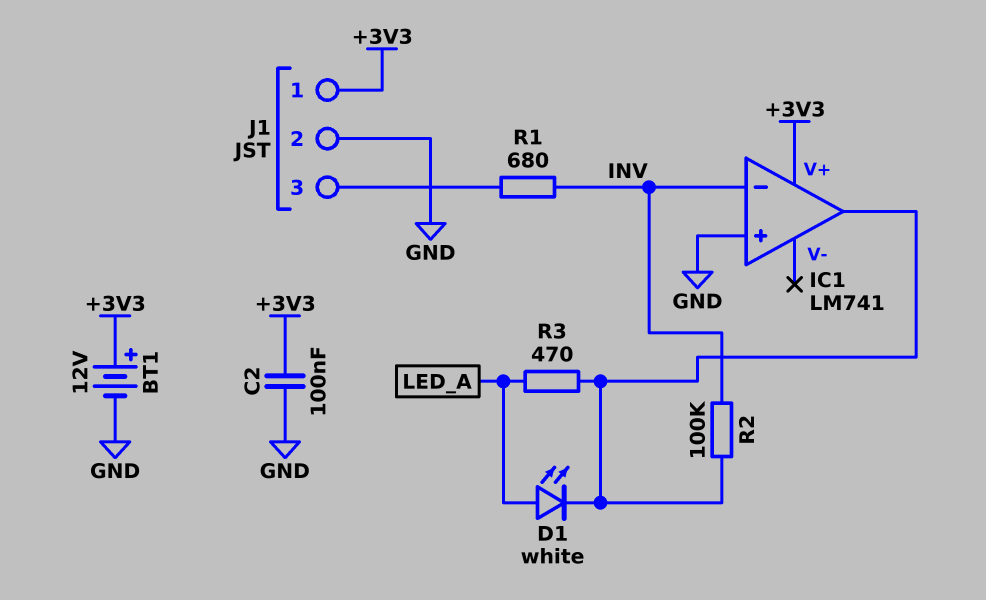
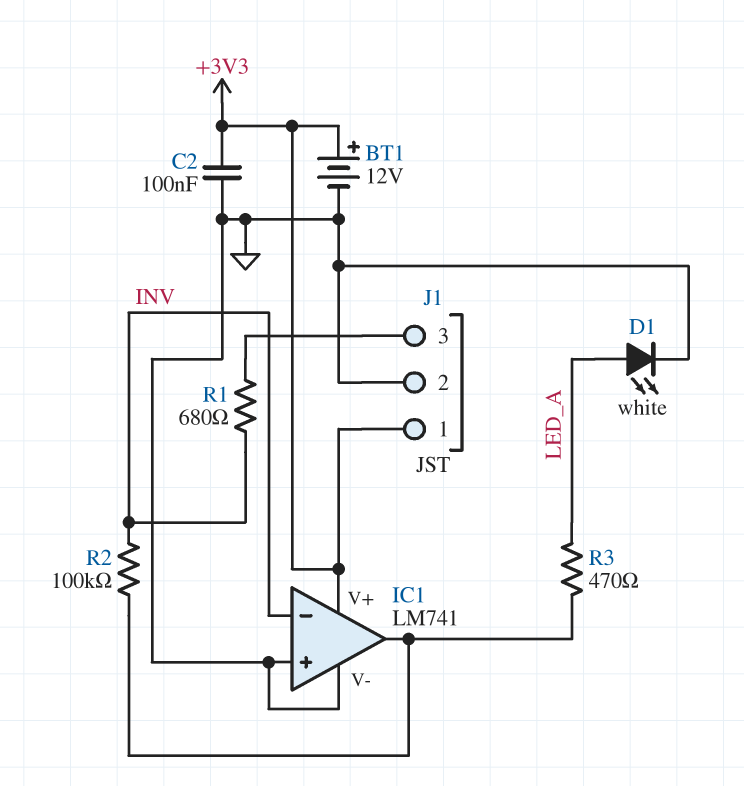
D1: LED white (A LED_A, K IC1/out) -> LED white (A LED_A, K GND)
IC1 pin V-: none -> GND

